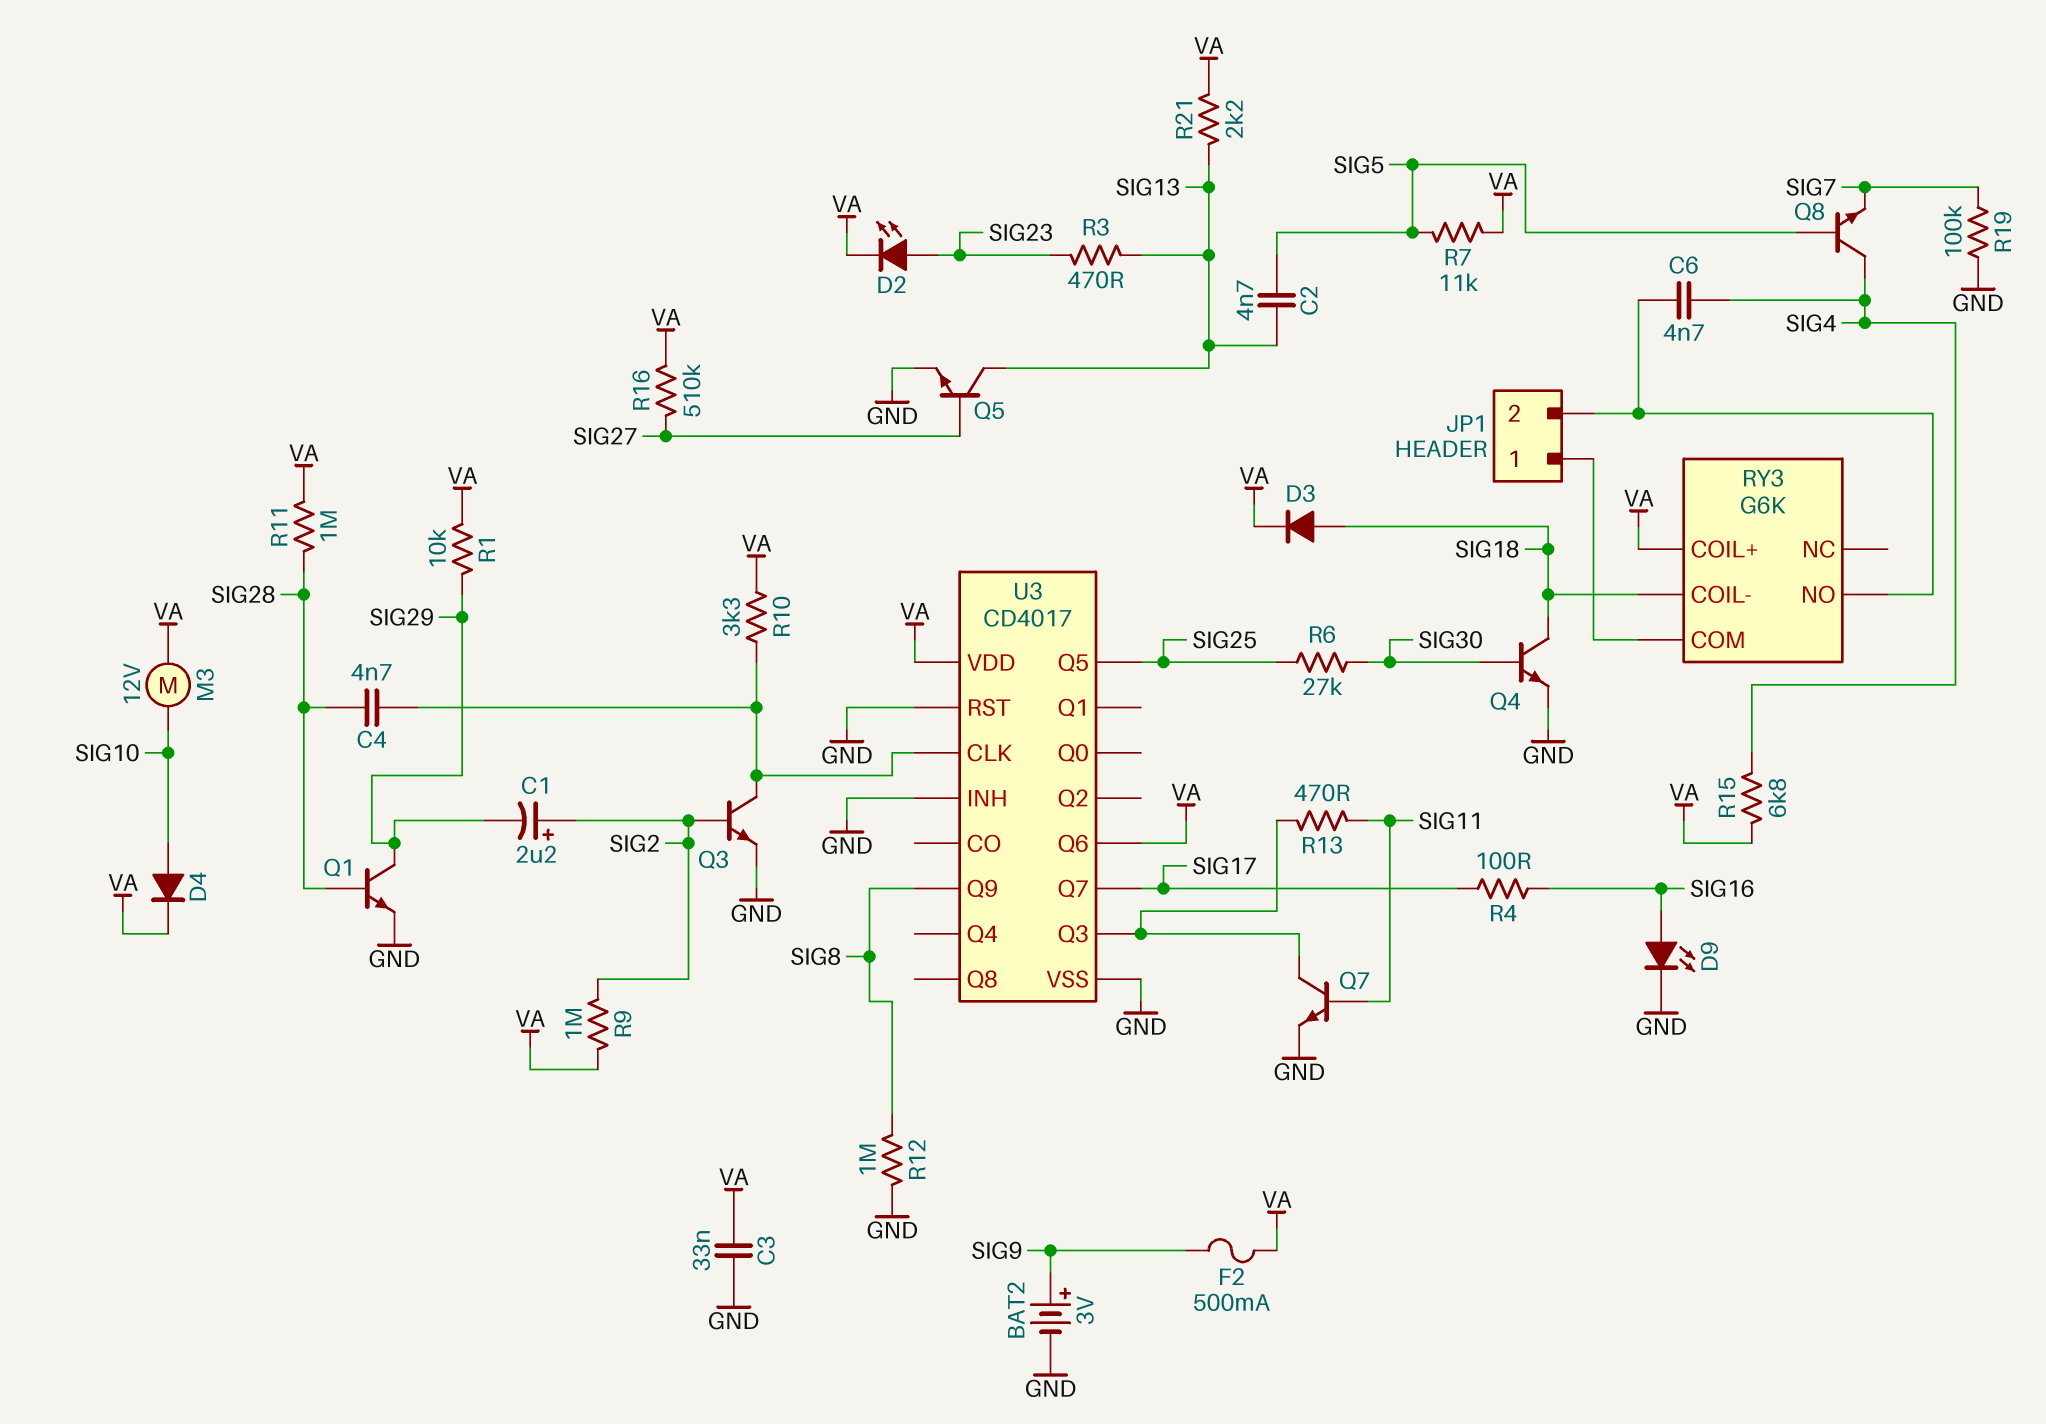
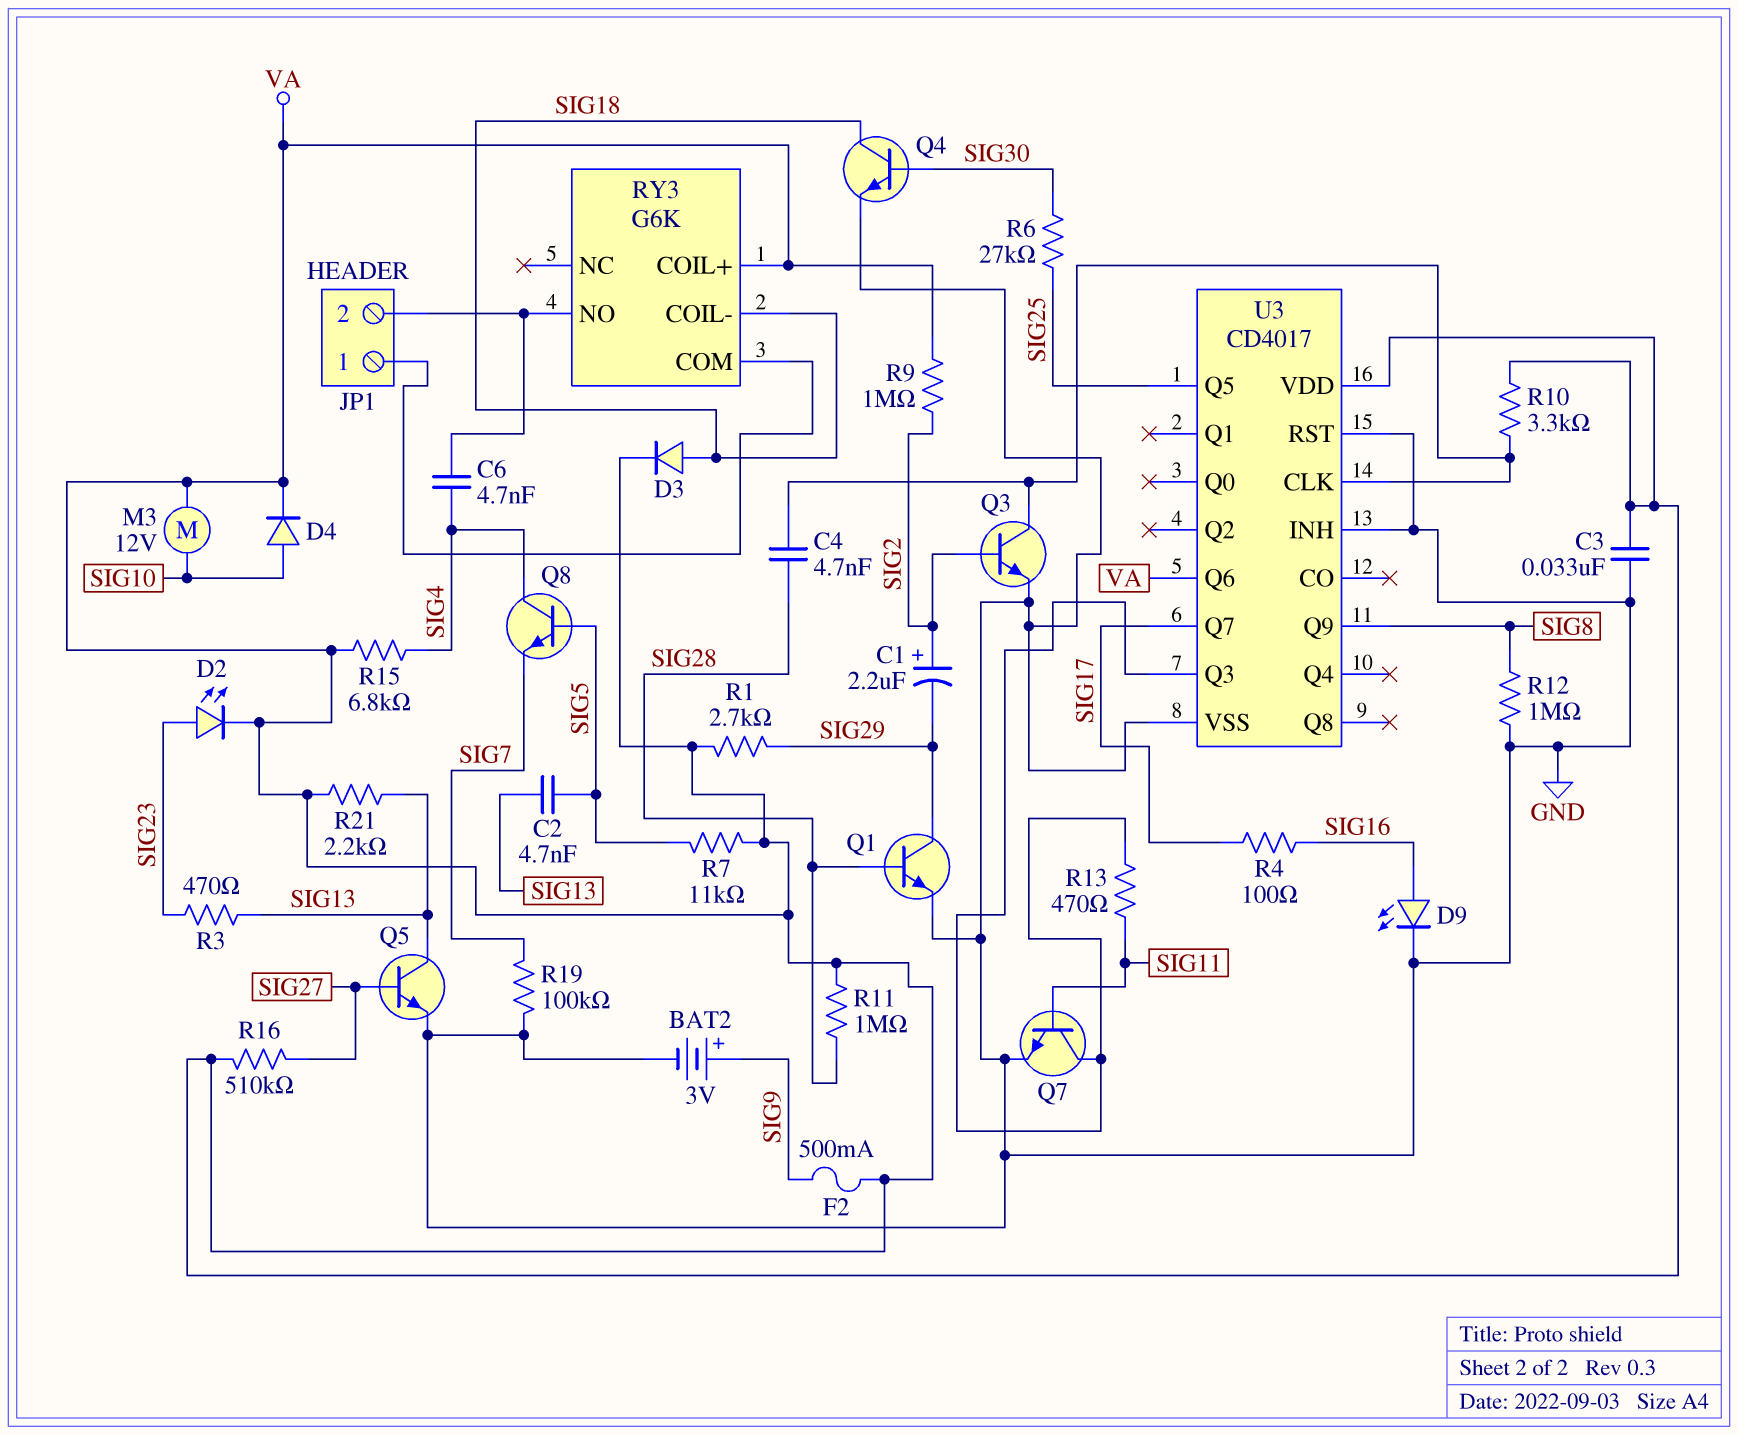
R1: 10k (SIG29, VA) -> 2.7k (SIG29, VA)

